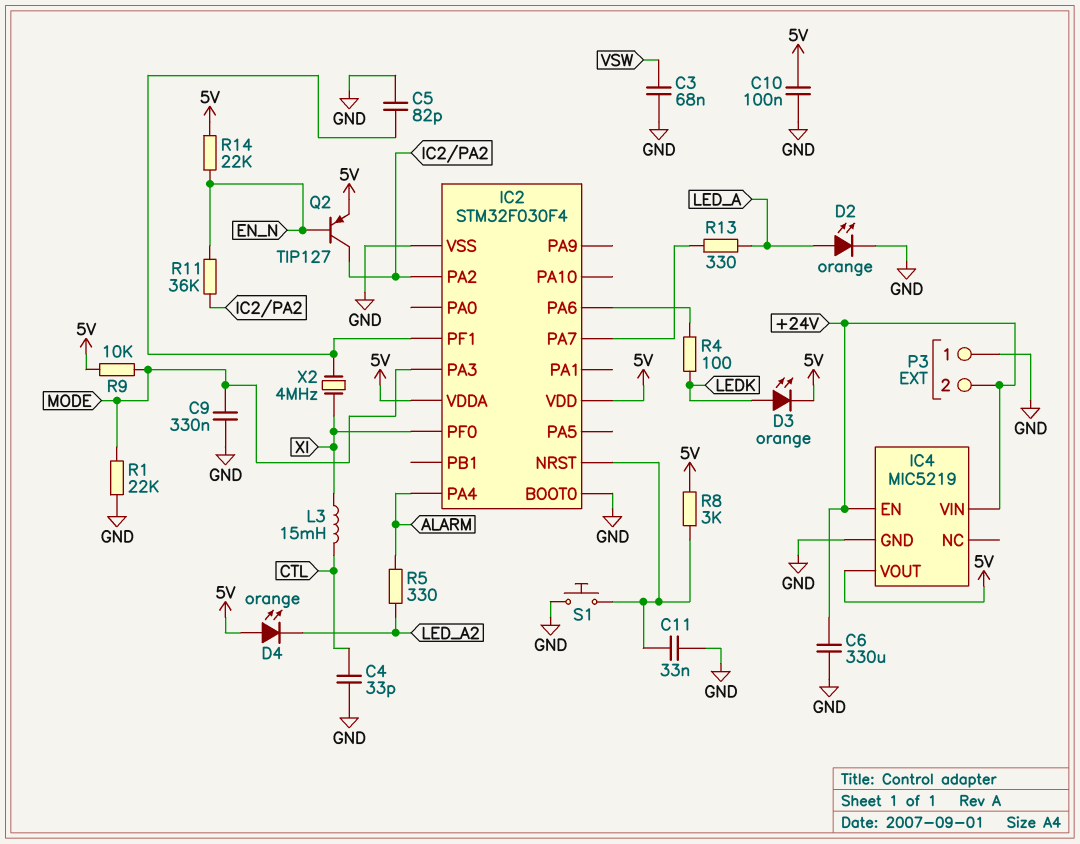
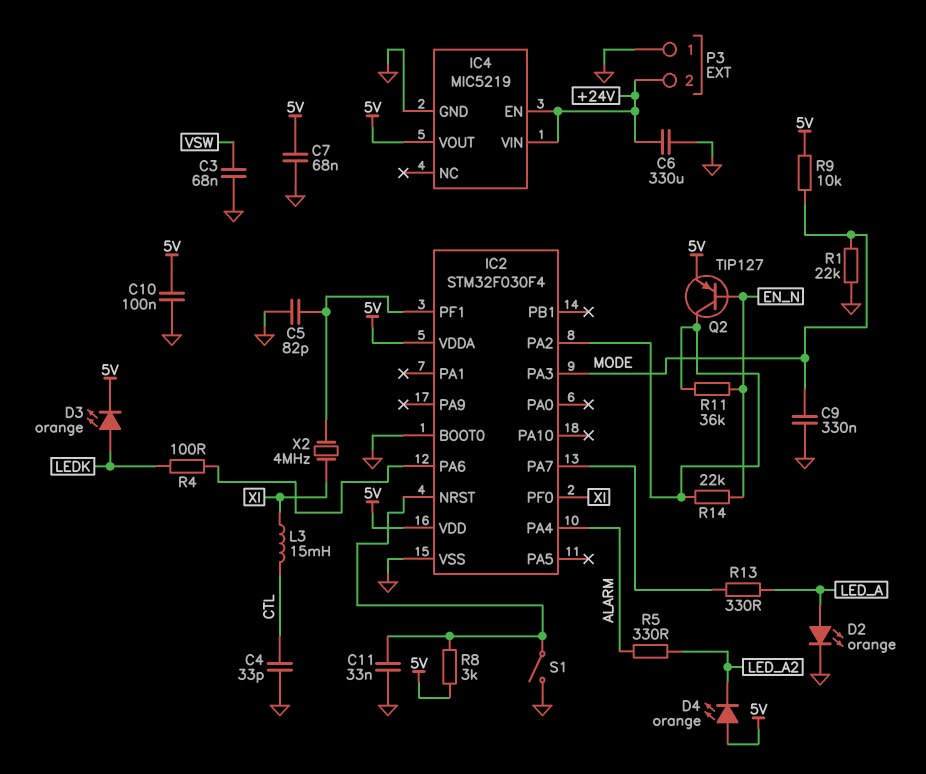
C7: none -> 68nF (5V, GND)
R14: 22k (5V, EN_N) -> 22k (EN_N, IC2/PA2)
S1: button (GND, IC2/NRST) -> switch (GND, IC2/NRST)

